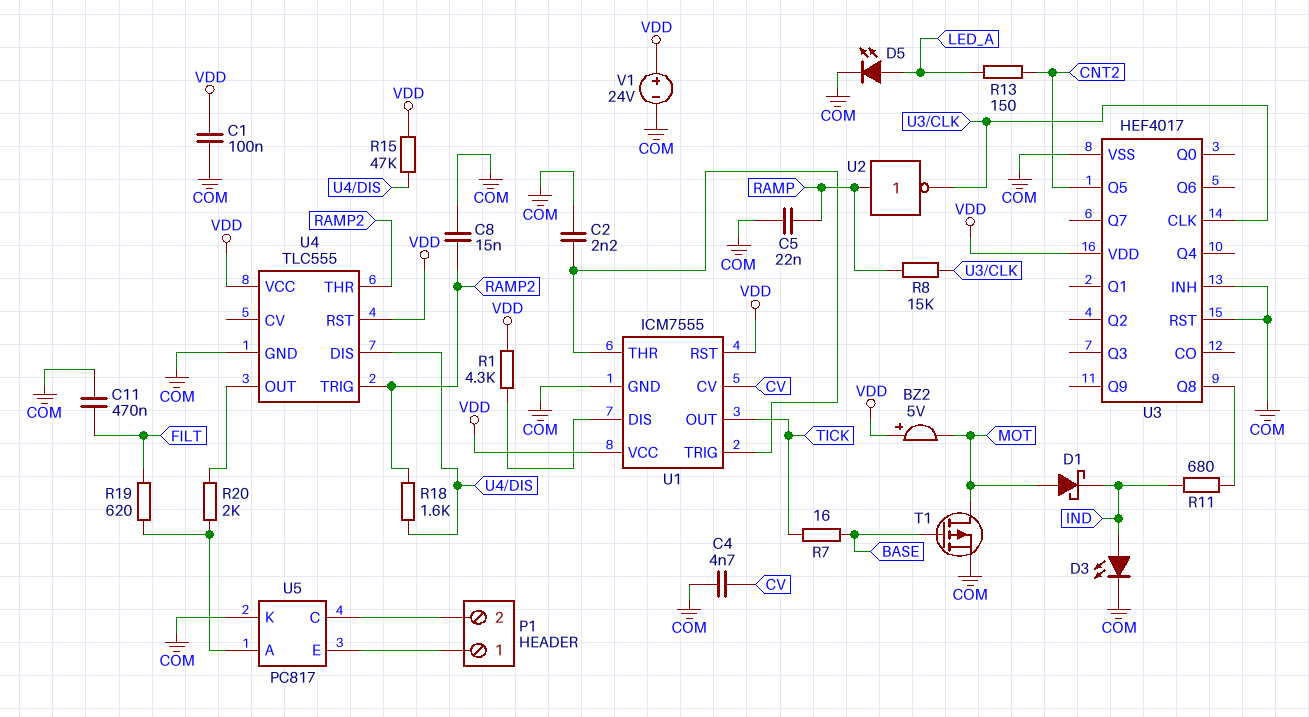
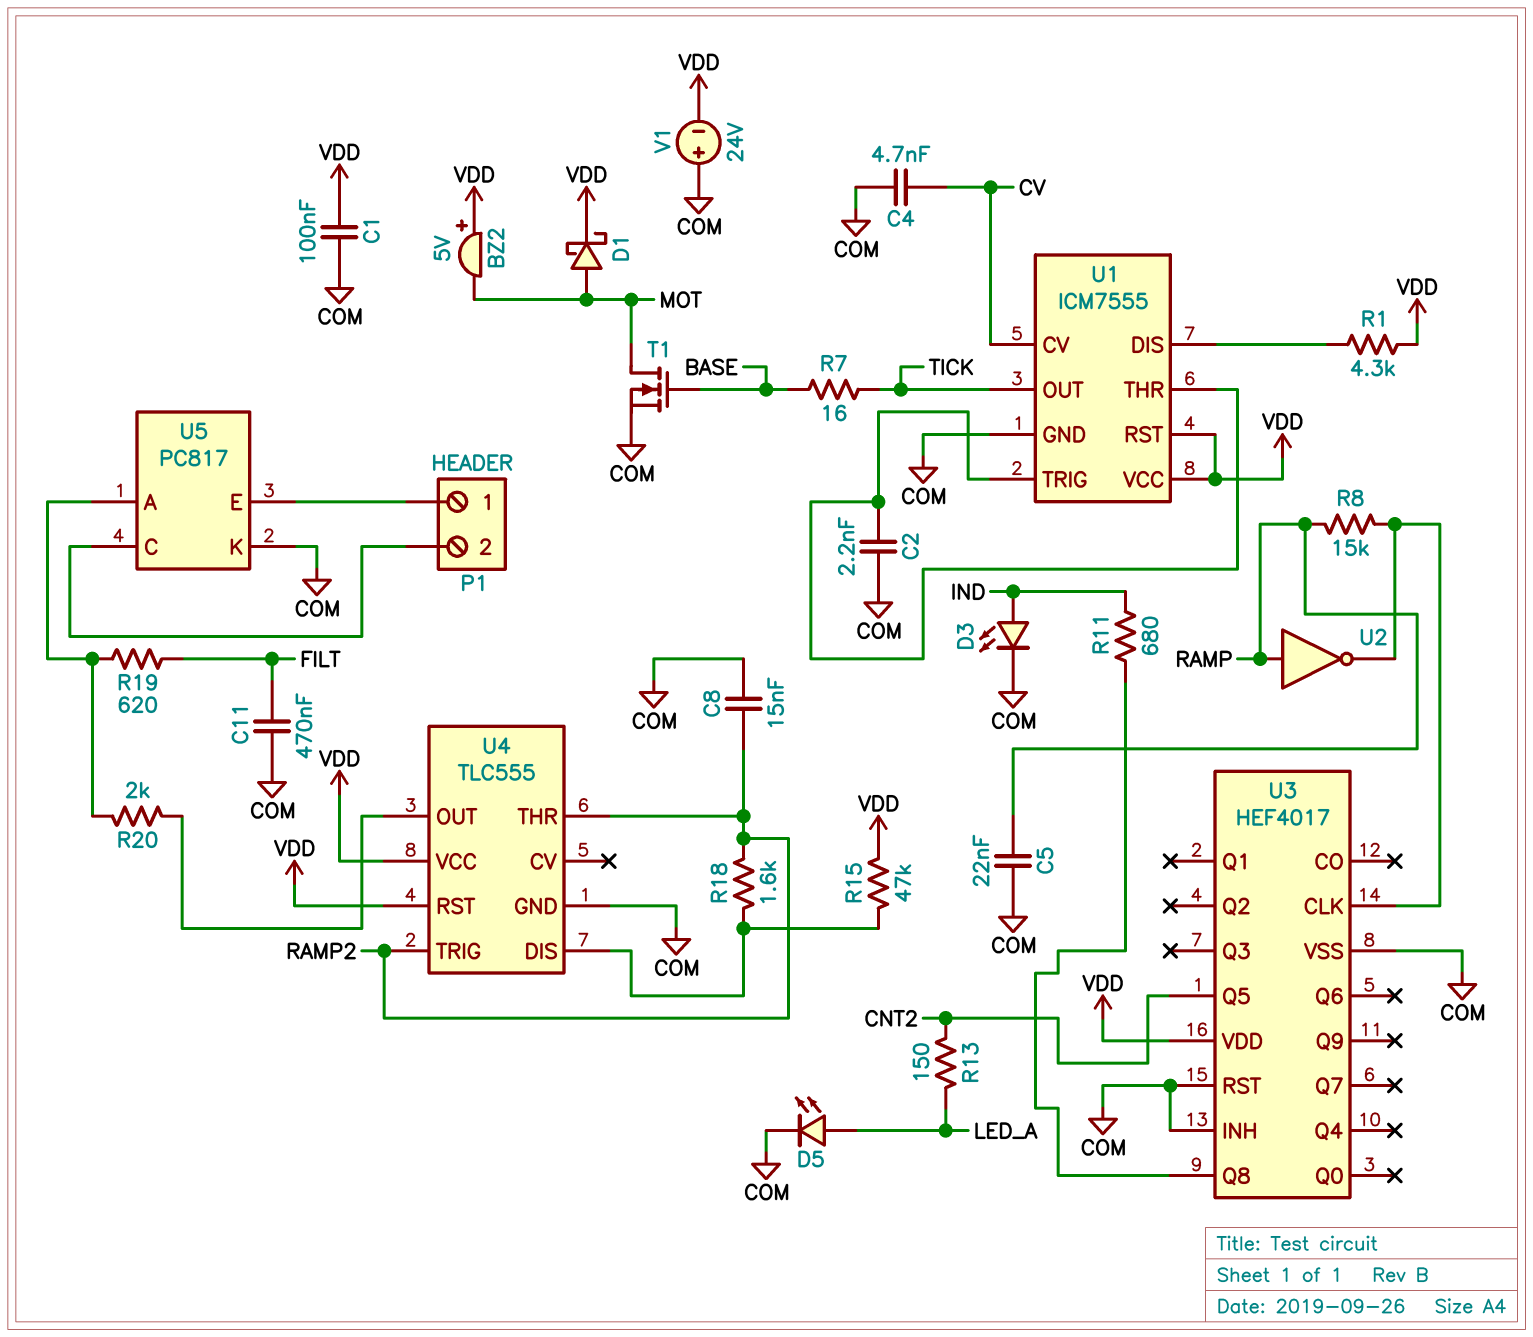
D1: schottky (A MOT, K IND) -> schottky (A MOT, K VDD)
T1: PMOS (G BASE, D MOT, S COM) -> NMOS (G BASE, D MOT, S COM)
V1: 24V (plus VDD, minus COM) -> 24V (plus COM, minus VDD)

